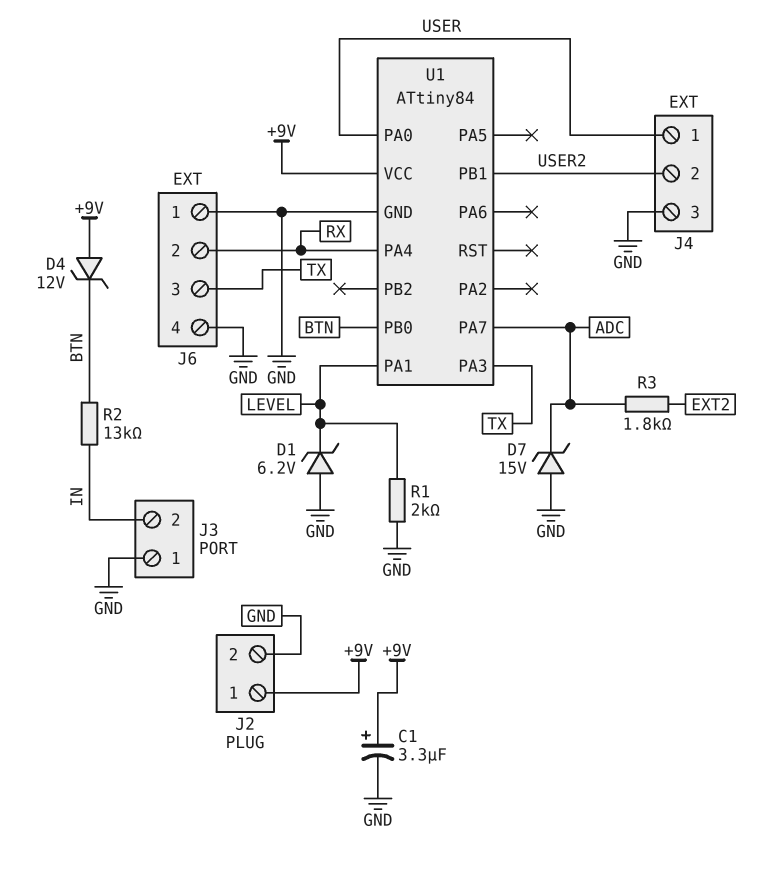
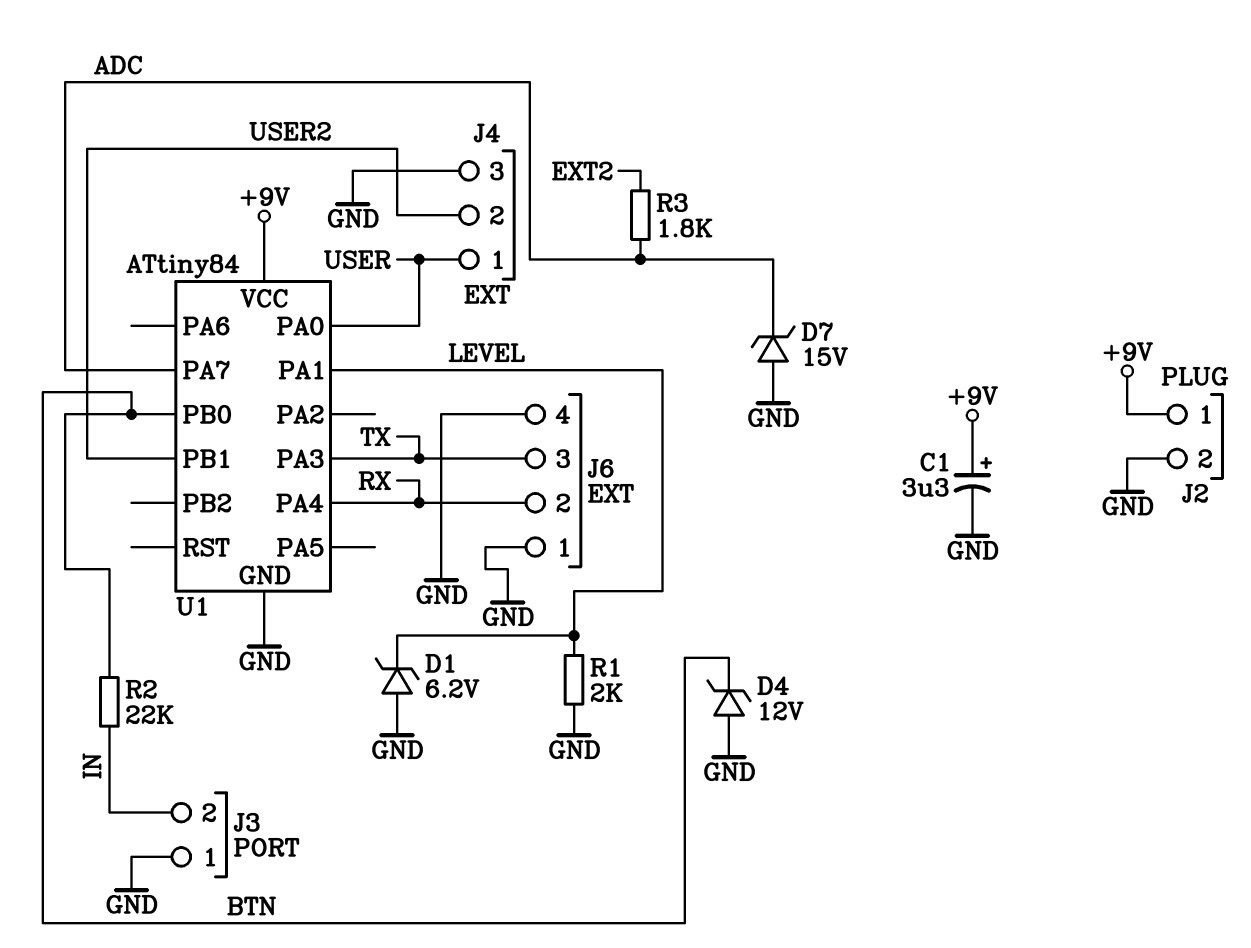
D4: zener 12V (A +9V, K BTN) -> zener 12V (A GND, K BTN)
R2: 13k (BTN, IN) -> 22k (BTN, IN)

